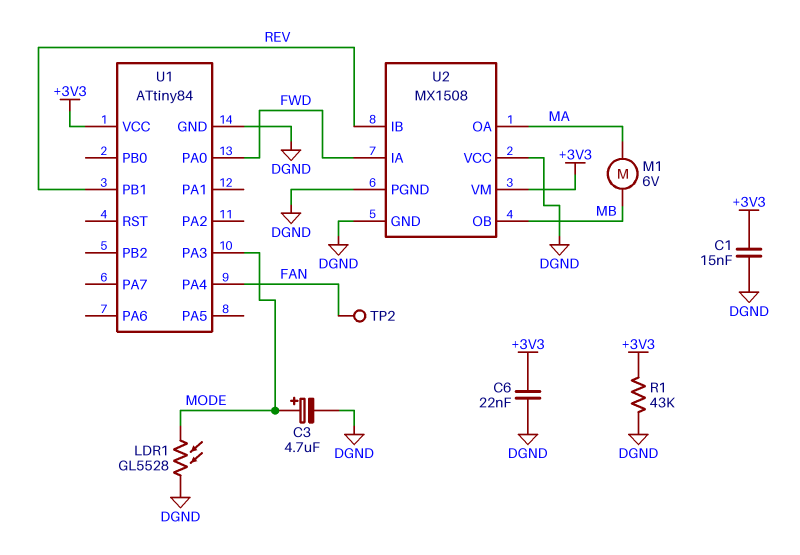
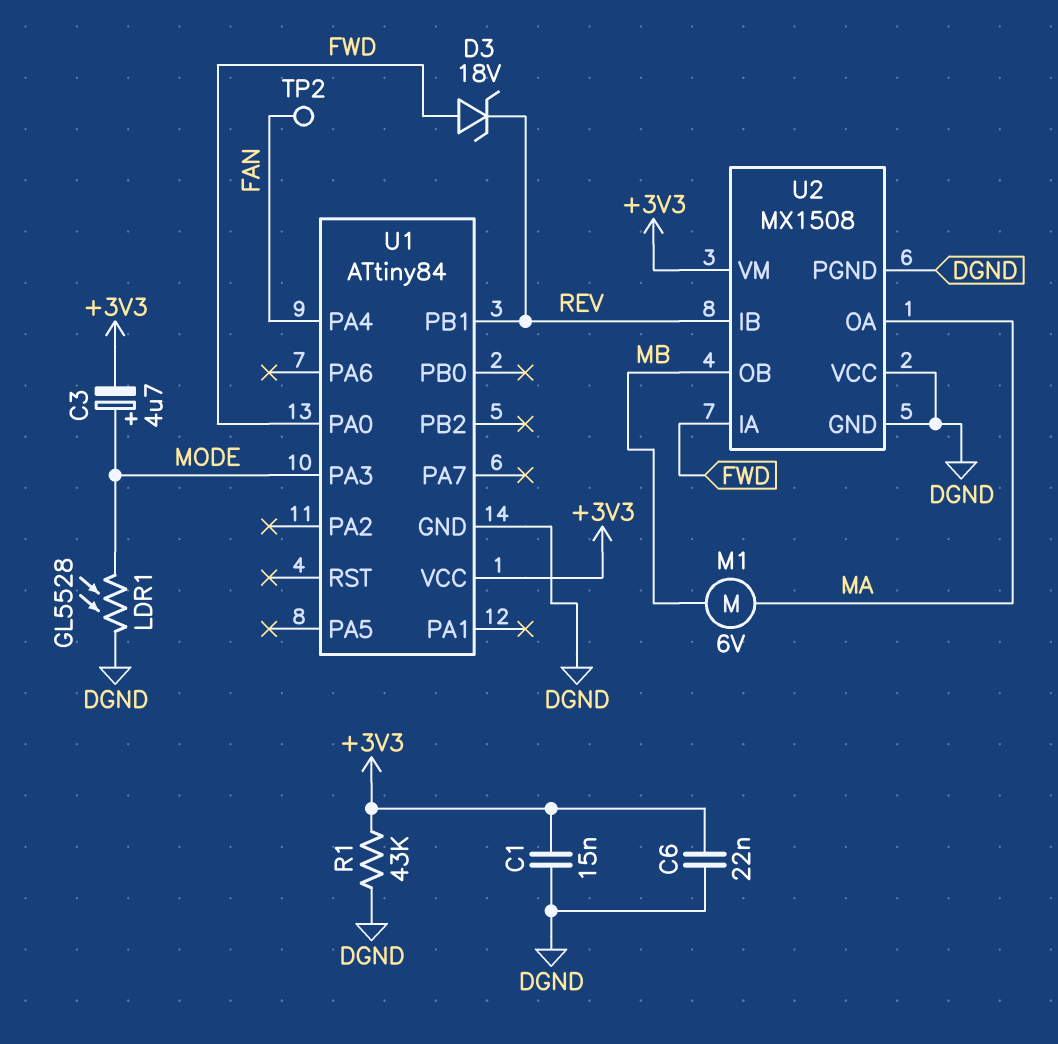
C3: 4.7uF (plus MODE, minus DGND) -> 4.7uF (plus MODE, minus +3V3)
D3: none -> zener 18V (A FWD, K REV)

